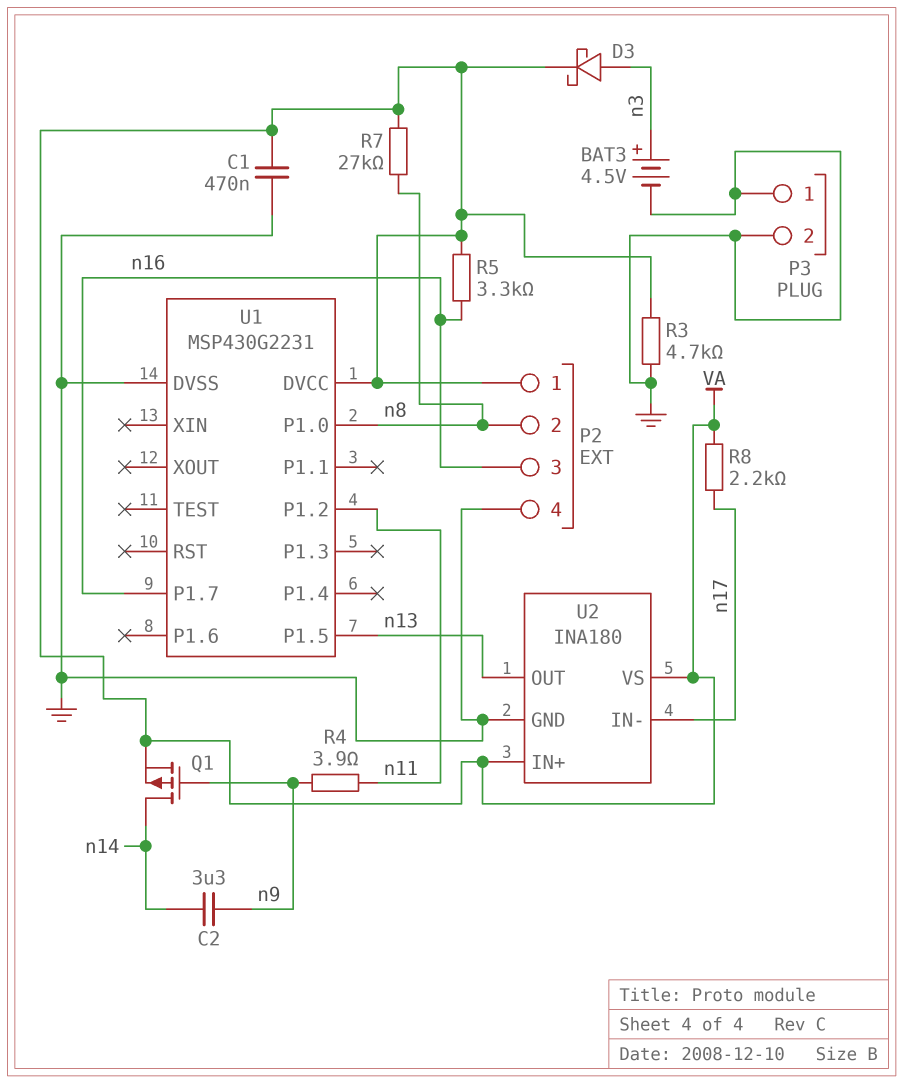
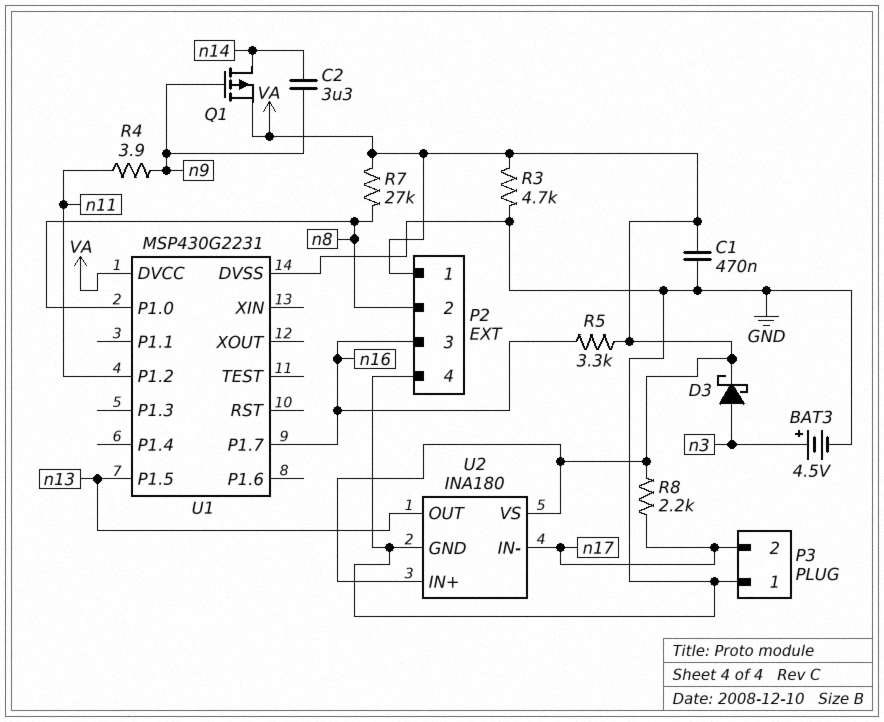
P3 pin 2: GND -> n17

